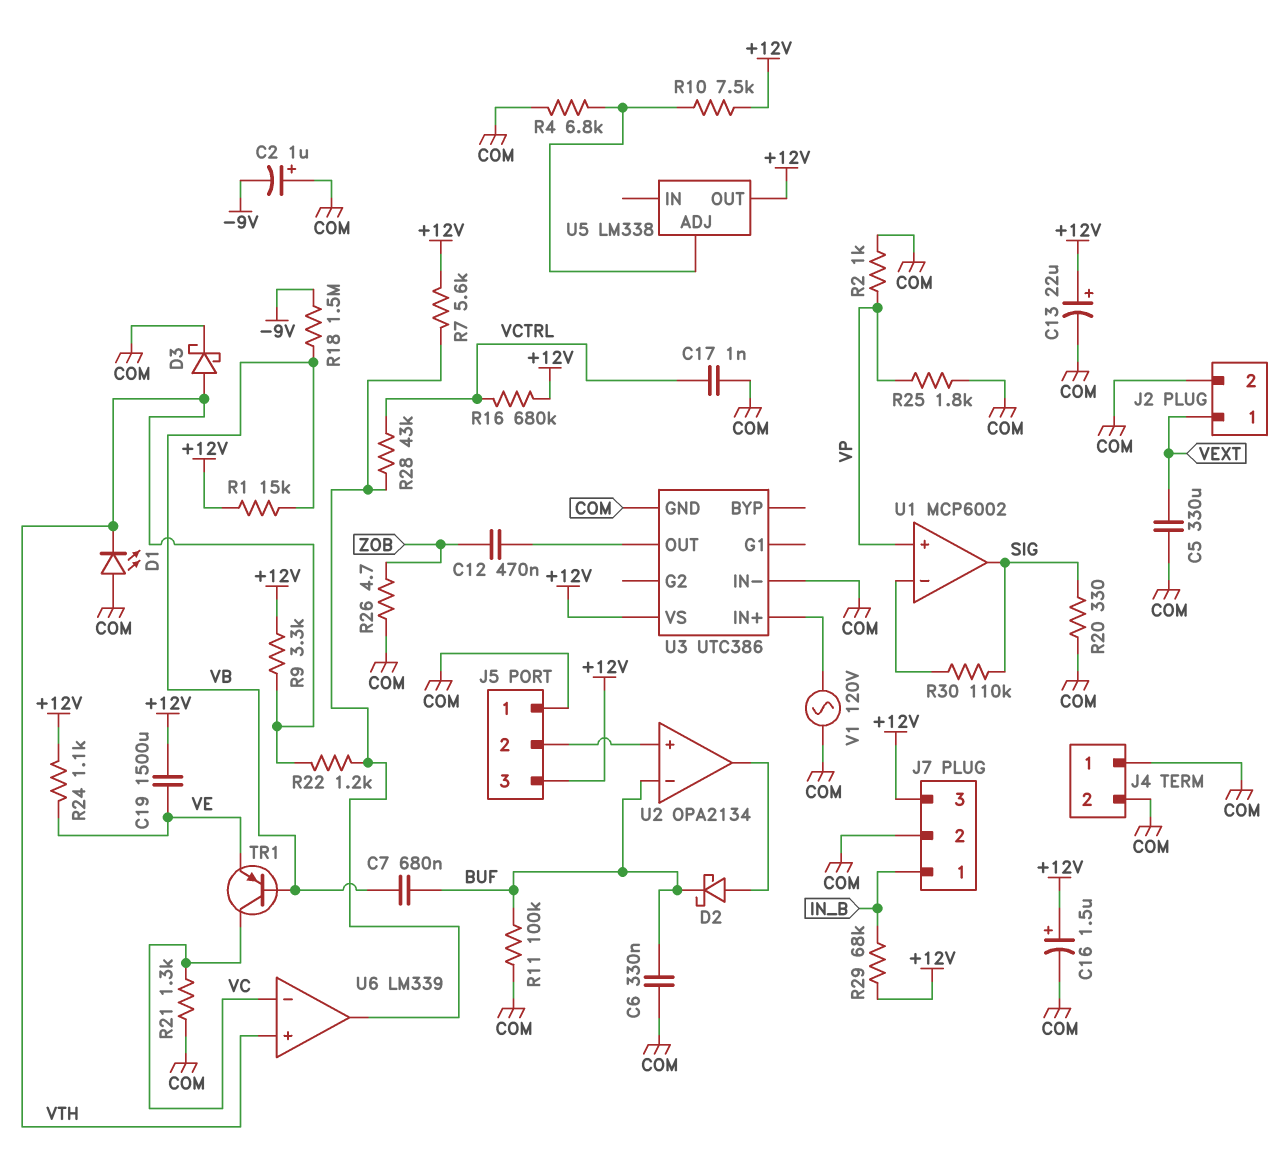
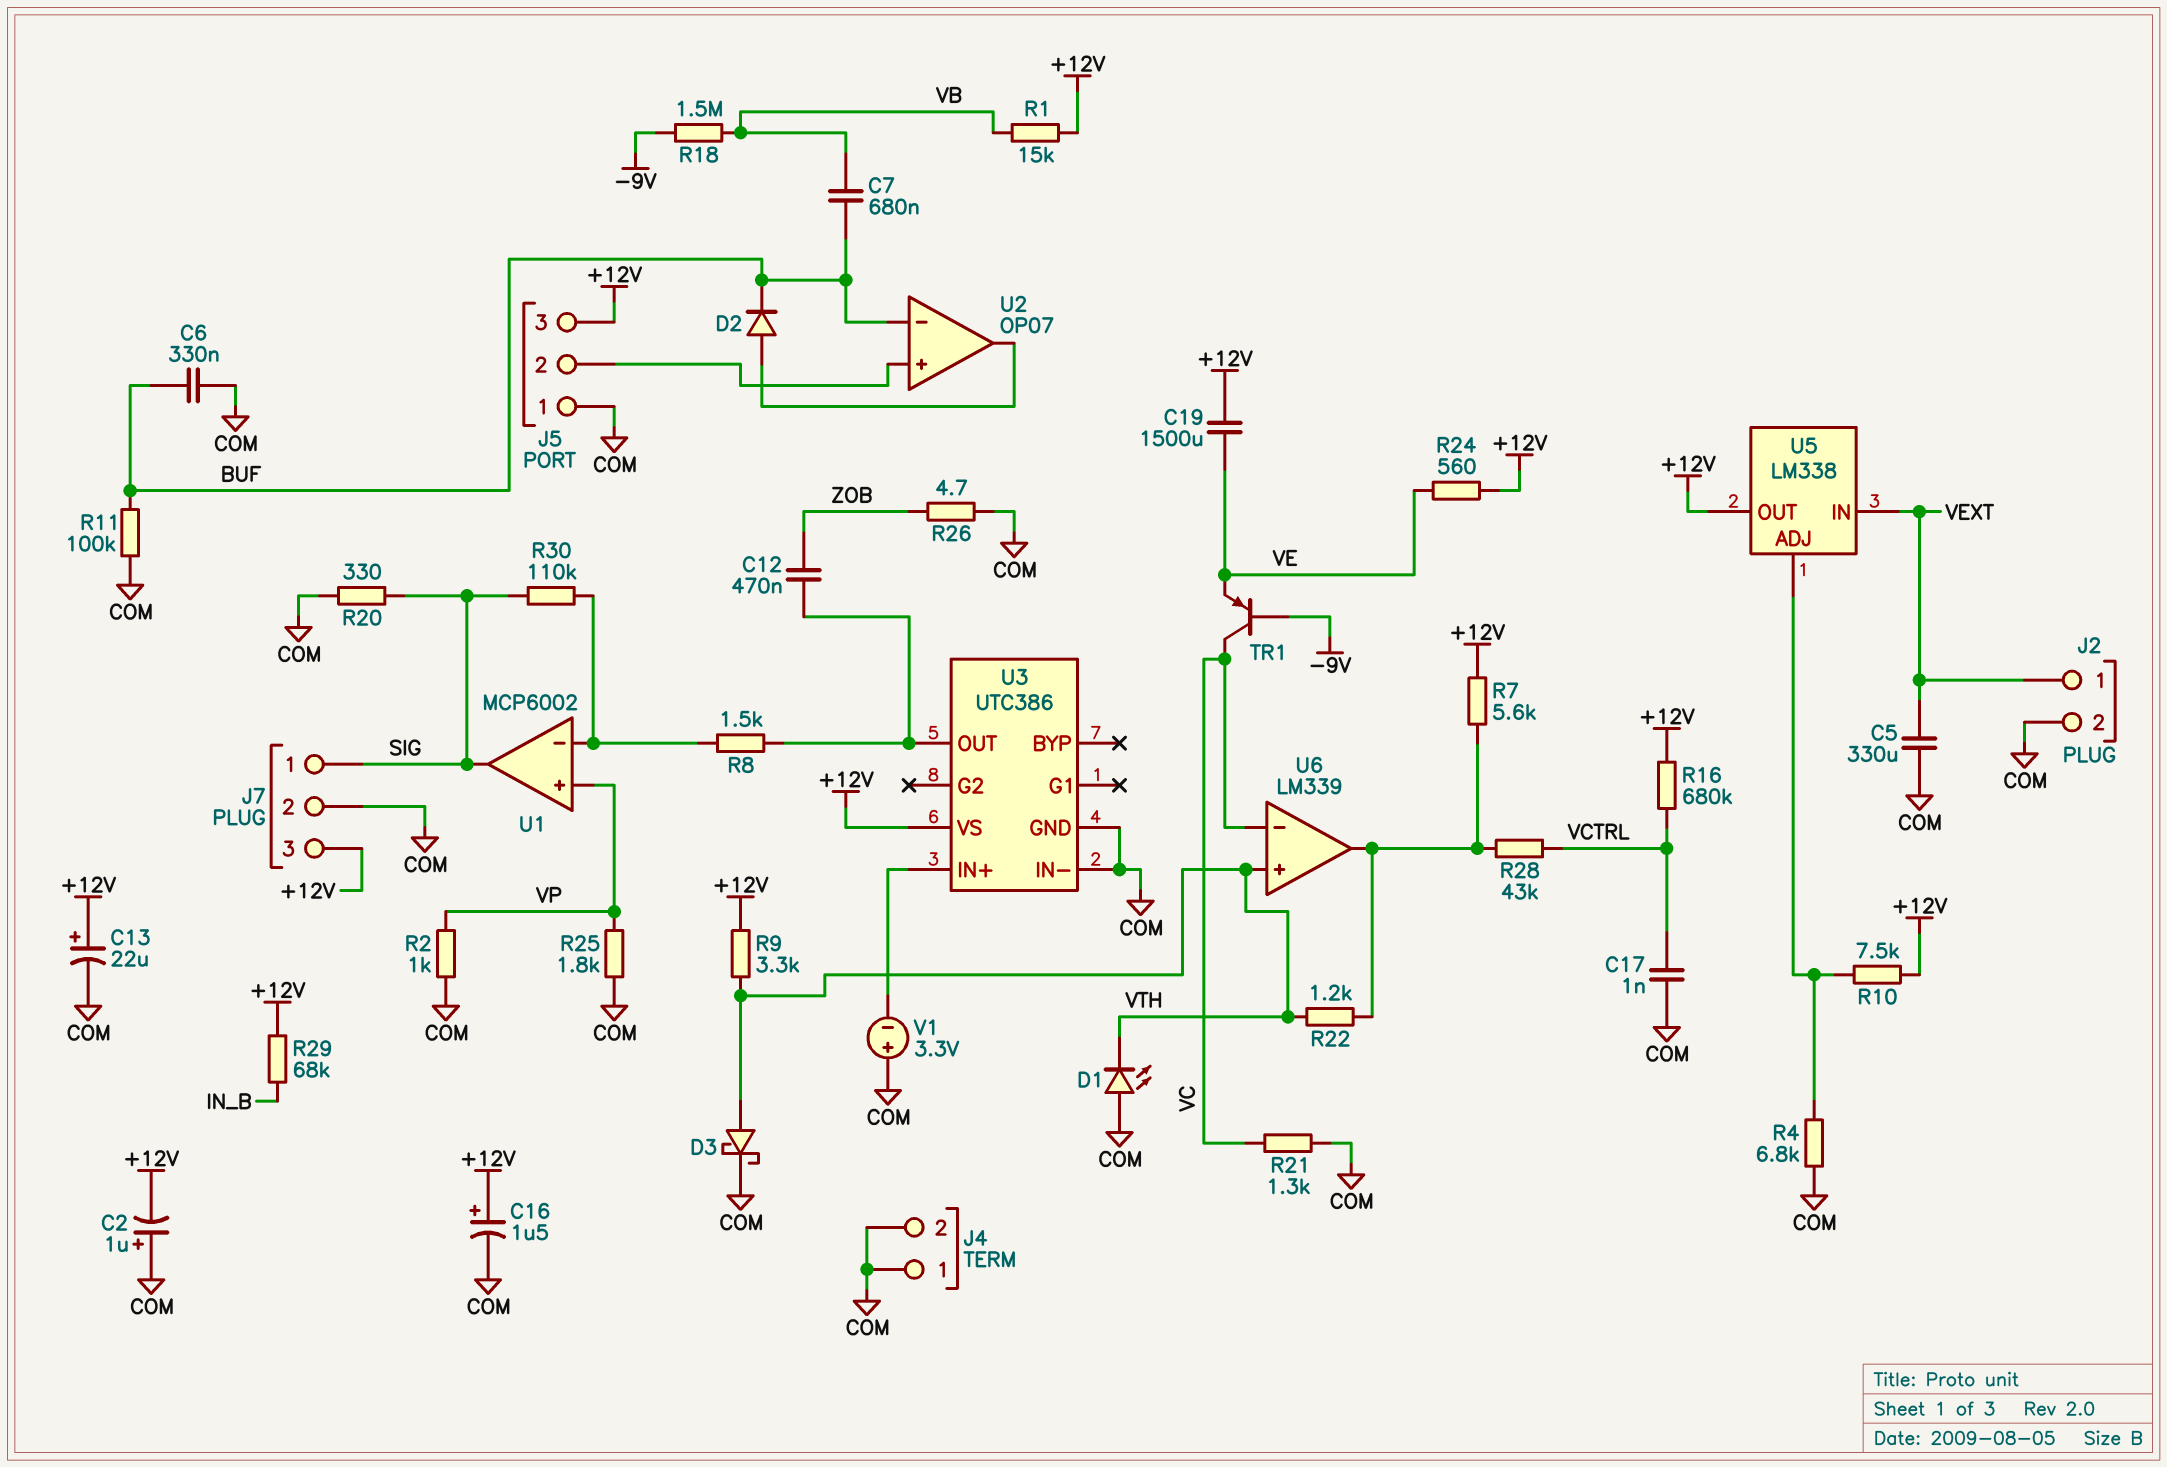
C2: 1uF (plus COM, minus -9V) -> 1uF (plus COM, minus +12V)
D2: schottky (A U2/out, K BUF) -> diode (A U2/out, K BUF)
J7 pin 1: IN_B -> SIG
R8: none -> 1.5k (U1/in-, U3/OUT)
R24: 1.1k (+12V, VE) -> 560 (+12V, VE)
TR1: PNP (B VB, C VC, E VE) -> PNP (B -9V, C VC, E VE)
U2: OPA2134 -> OP07
U5 pin IN: none -> VEXT
V1: AC 120V (COM, U3/IN+) -> 3.3V (plus COM, minus U3/IN+)

